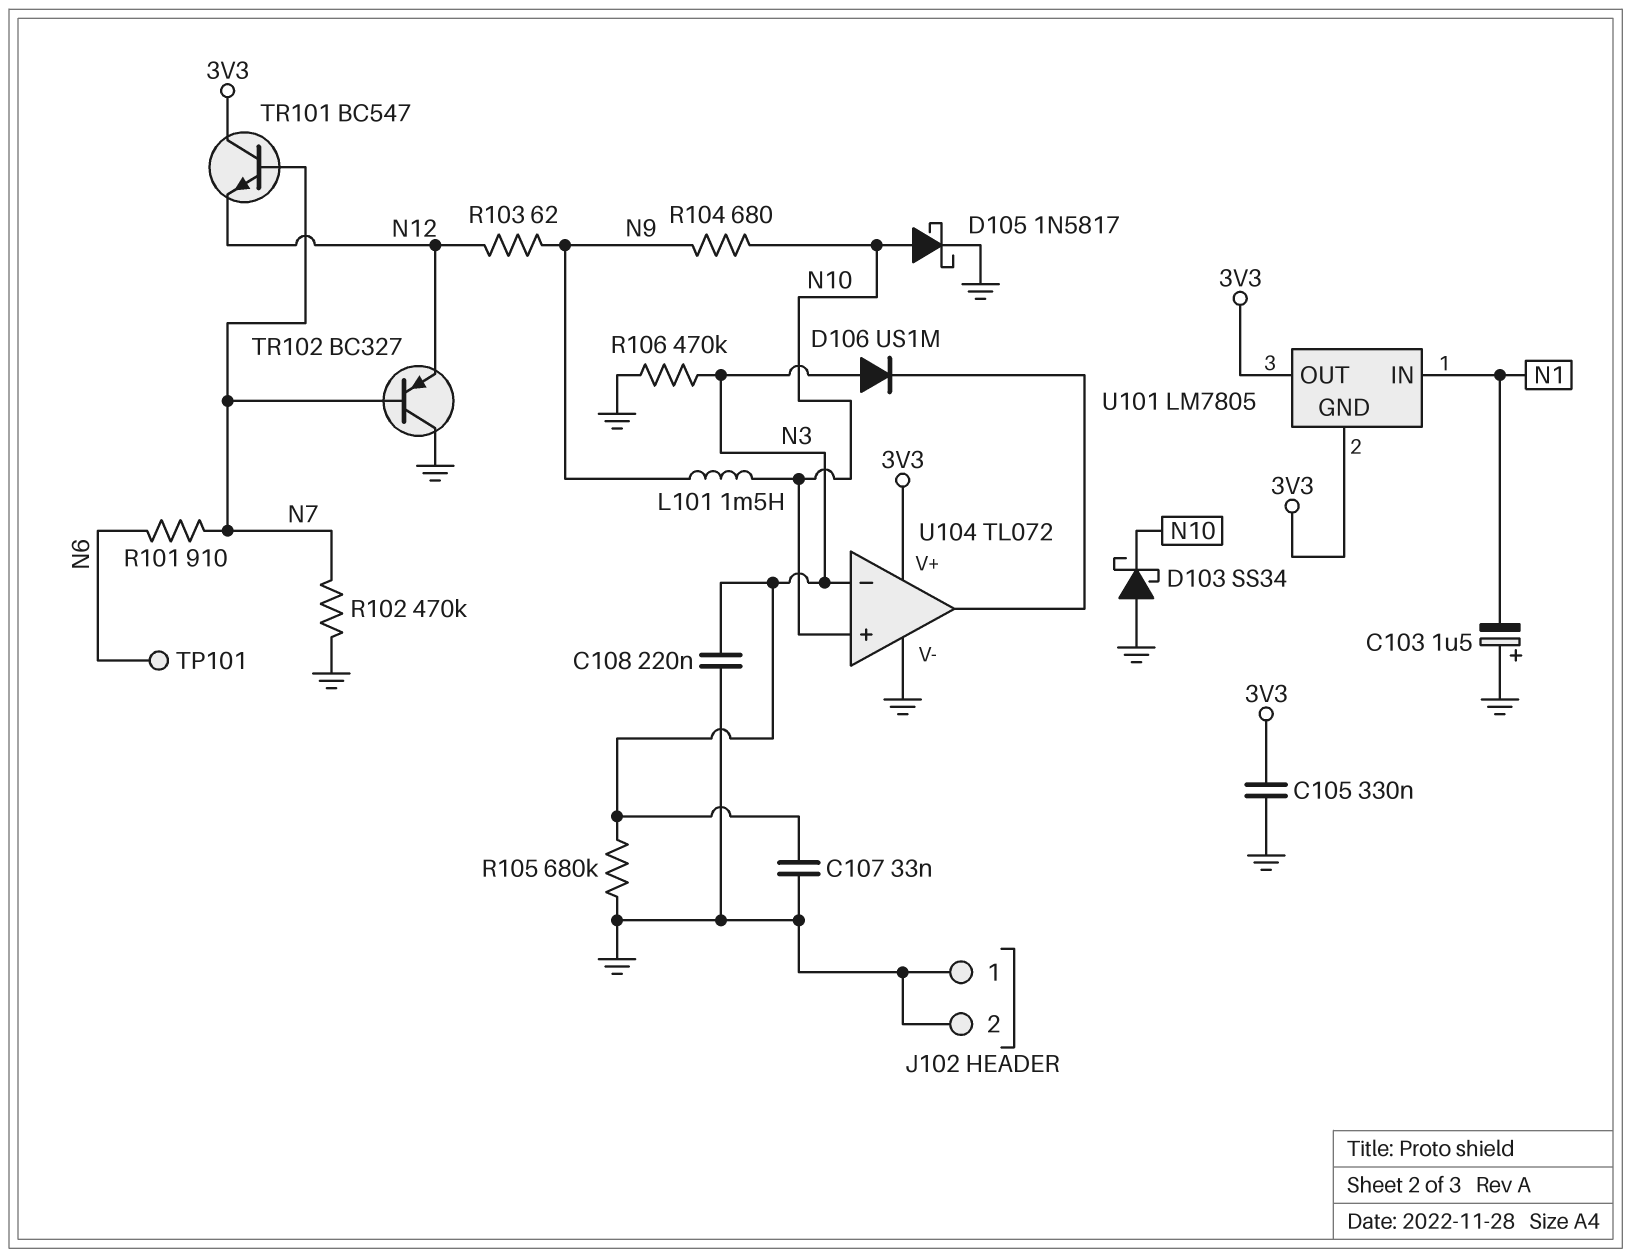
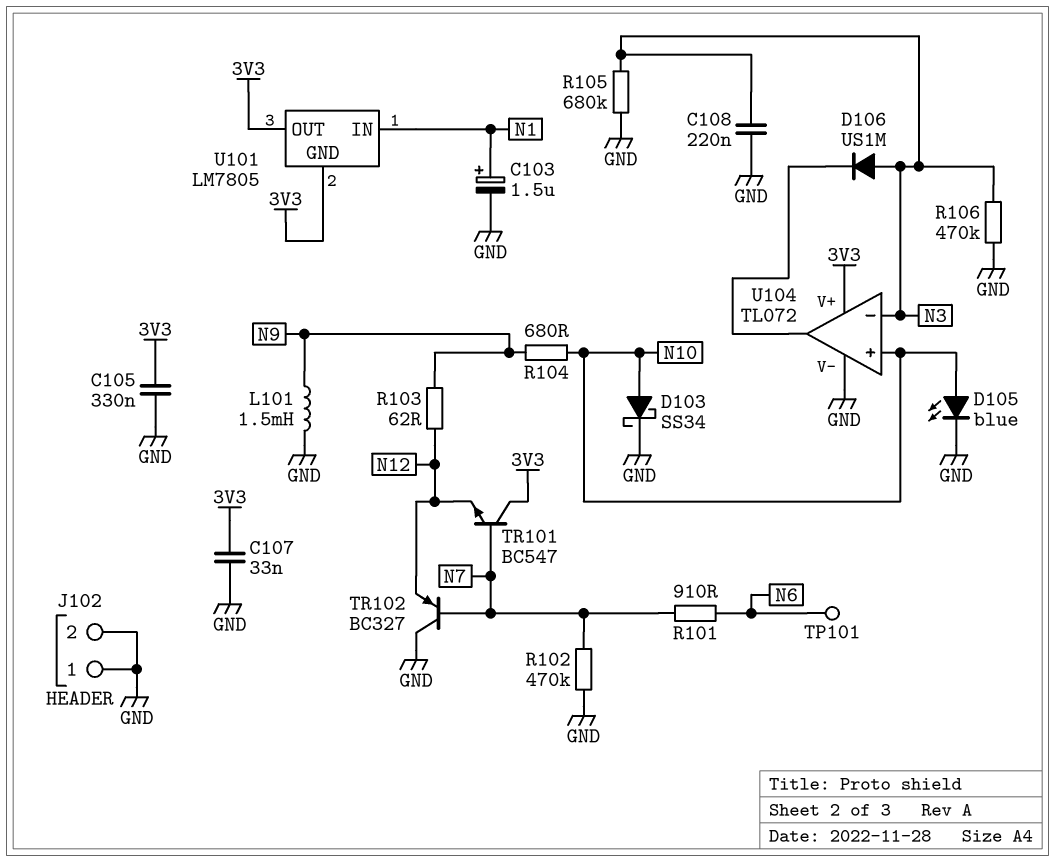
C103: 1.5uF (plus GND, minus N1) -> 1.5uF (plus N1, minus GND)
C107: 33nF (GND, N3) -> 33nF (3V3, GND)
D103: schottky SS34 (A GND, K N10) -> schottky SS34 (A N10, K GND)
D105: schottky 1N5817 (A N10, K GND) -> LED blue (A N10, K GND)
L101: 1.5mH (N9, N10) -> 1.5mH (GND, N9)

